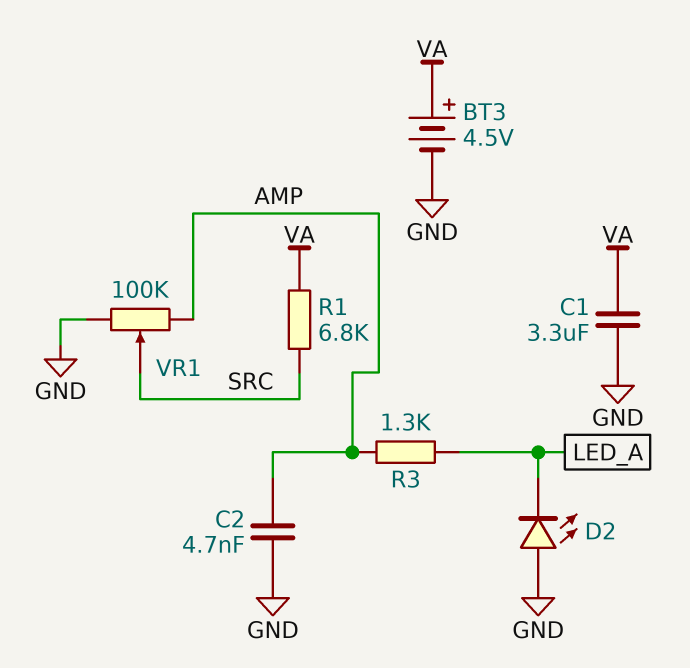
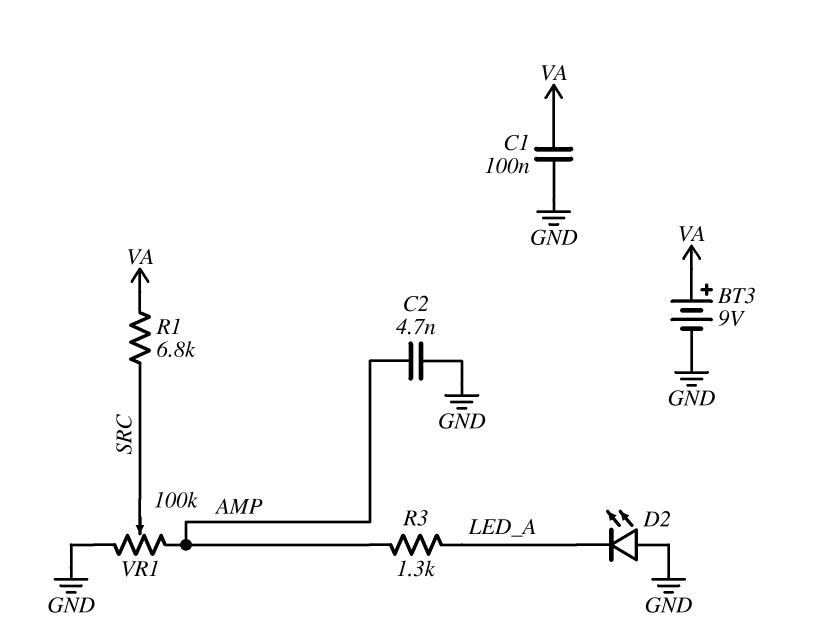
BT3: 4.5V (plus VA, minus GND) -> 9V (plus VA, minus GND)
C1: 3.3uF (GND, VA) -> 100nF (GND, VA)

